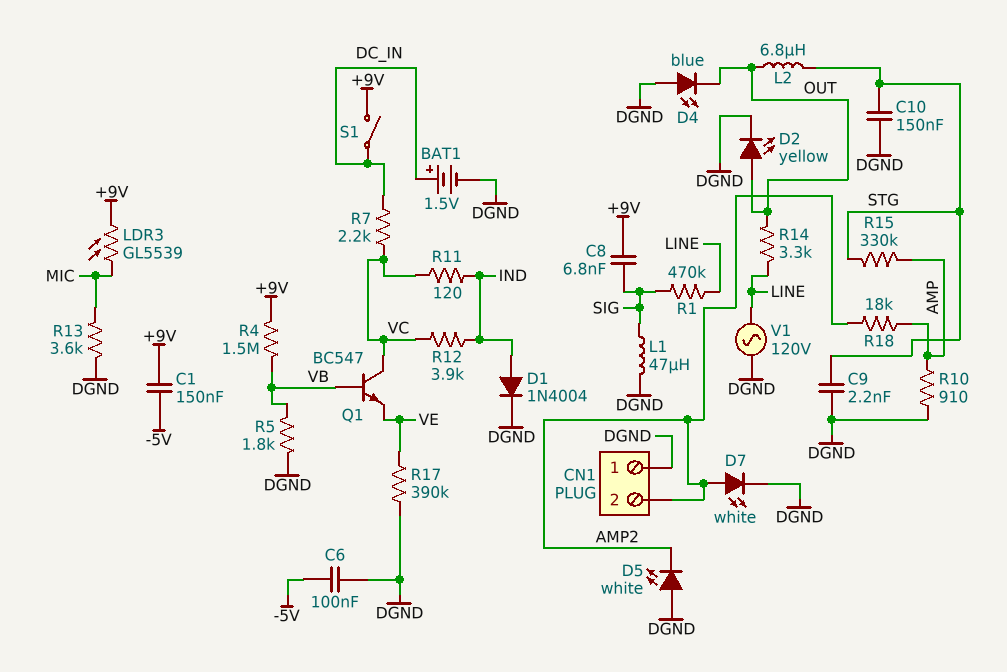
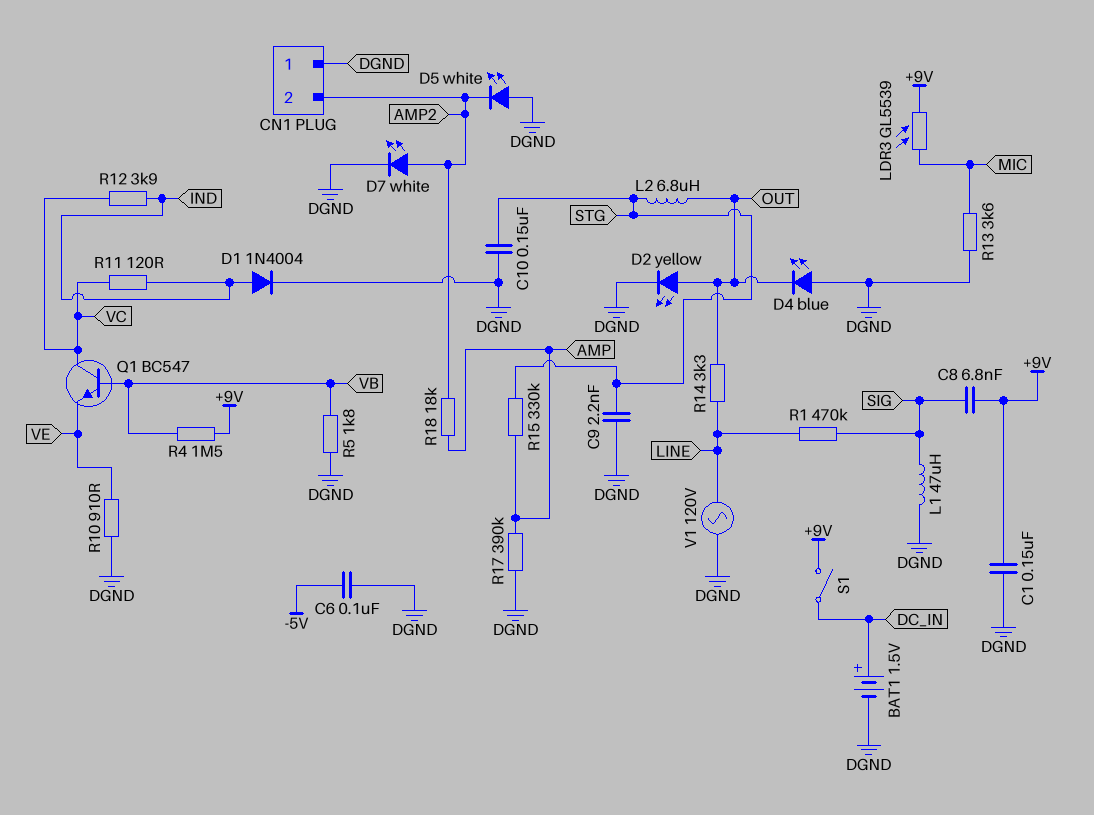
C1: 150nF (+9V, -5V) -> 150nF (+9V, DGND)
R7: 2.2k (DC_IN, VC) -> none
R10: 910 (AMP, DGND) -> 910 (DGND, VE)
R17: 390k (DGND, VE) -> 390k (AMP, DGND)

